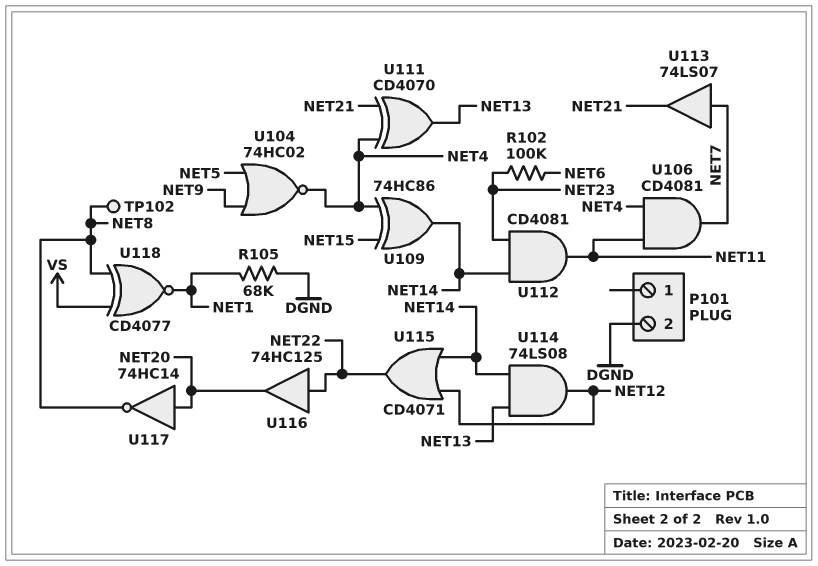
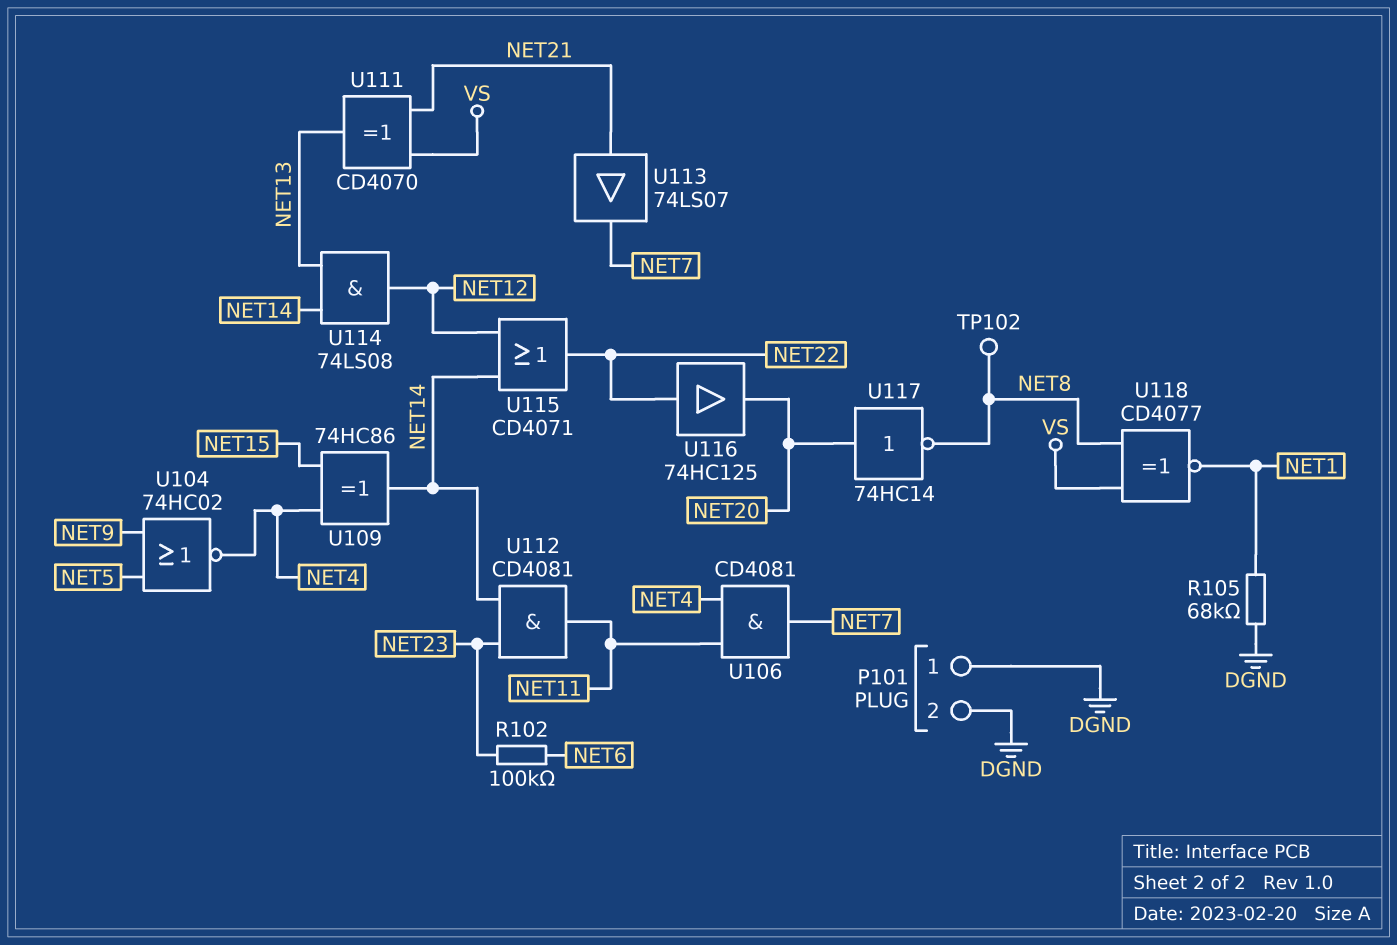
P101 pin 1: none -> DGND
U111: XOR CD4070 (in NET4, in NET21, out NET13) -> XOR CD4070 (in NET21, in VS, out NET13)
U113: buffer 74LS07 (in NET7, out NET21) -> buffer 74LS07 (in NET21, out NET7)

